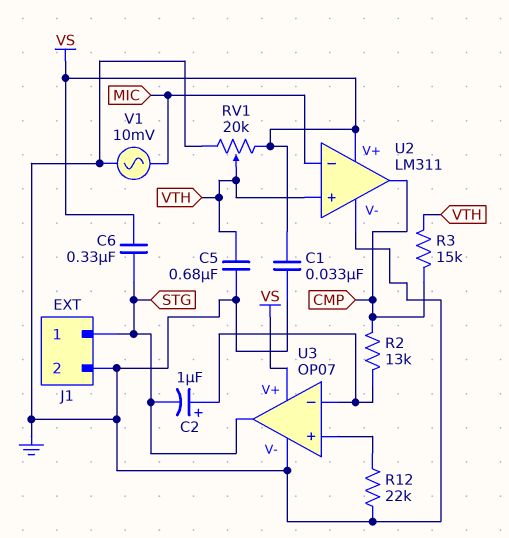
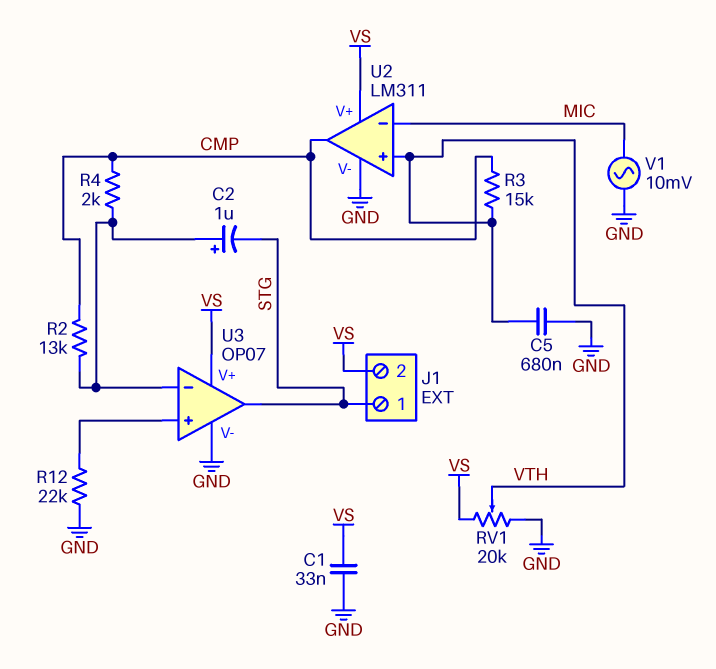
C6: 330nF (STG, VS) -> none
J1 pin 2: GND -> VS
R4: none -> 2k (CMP, U3/in-)

